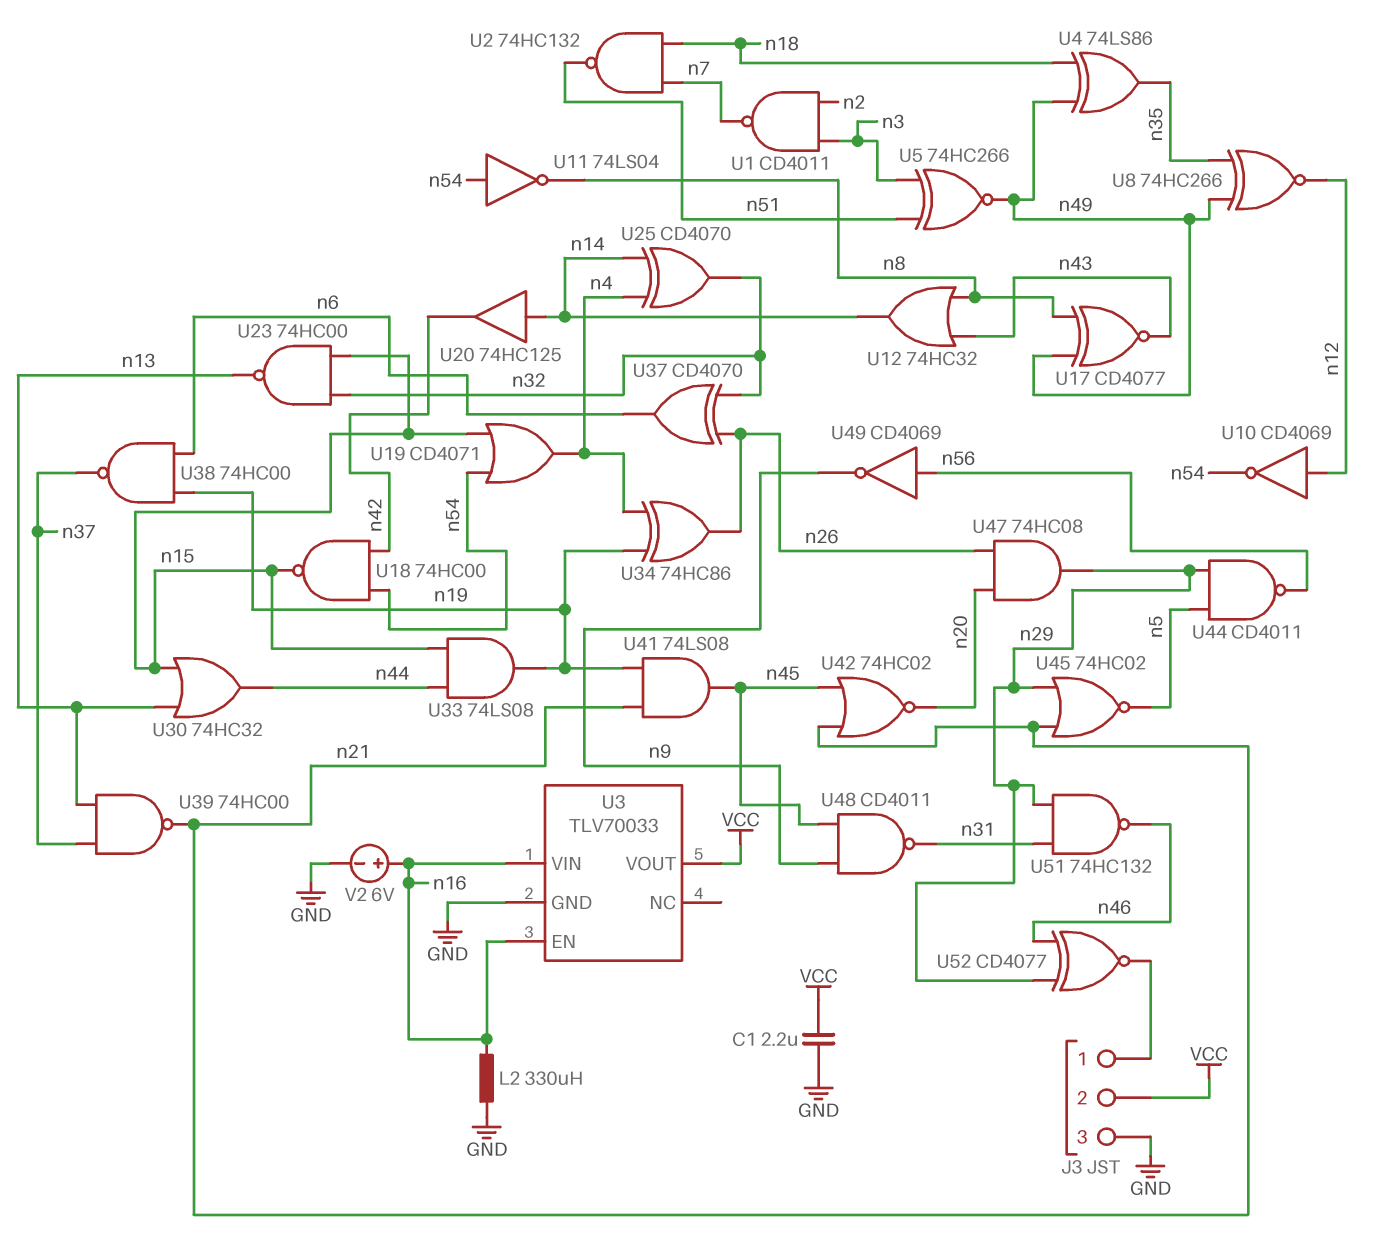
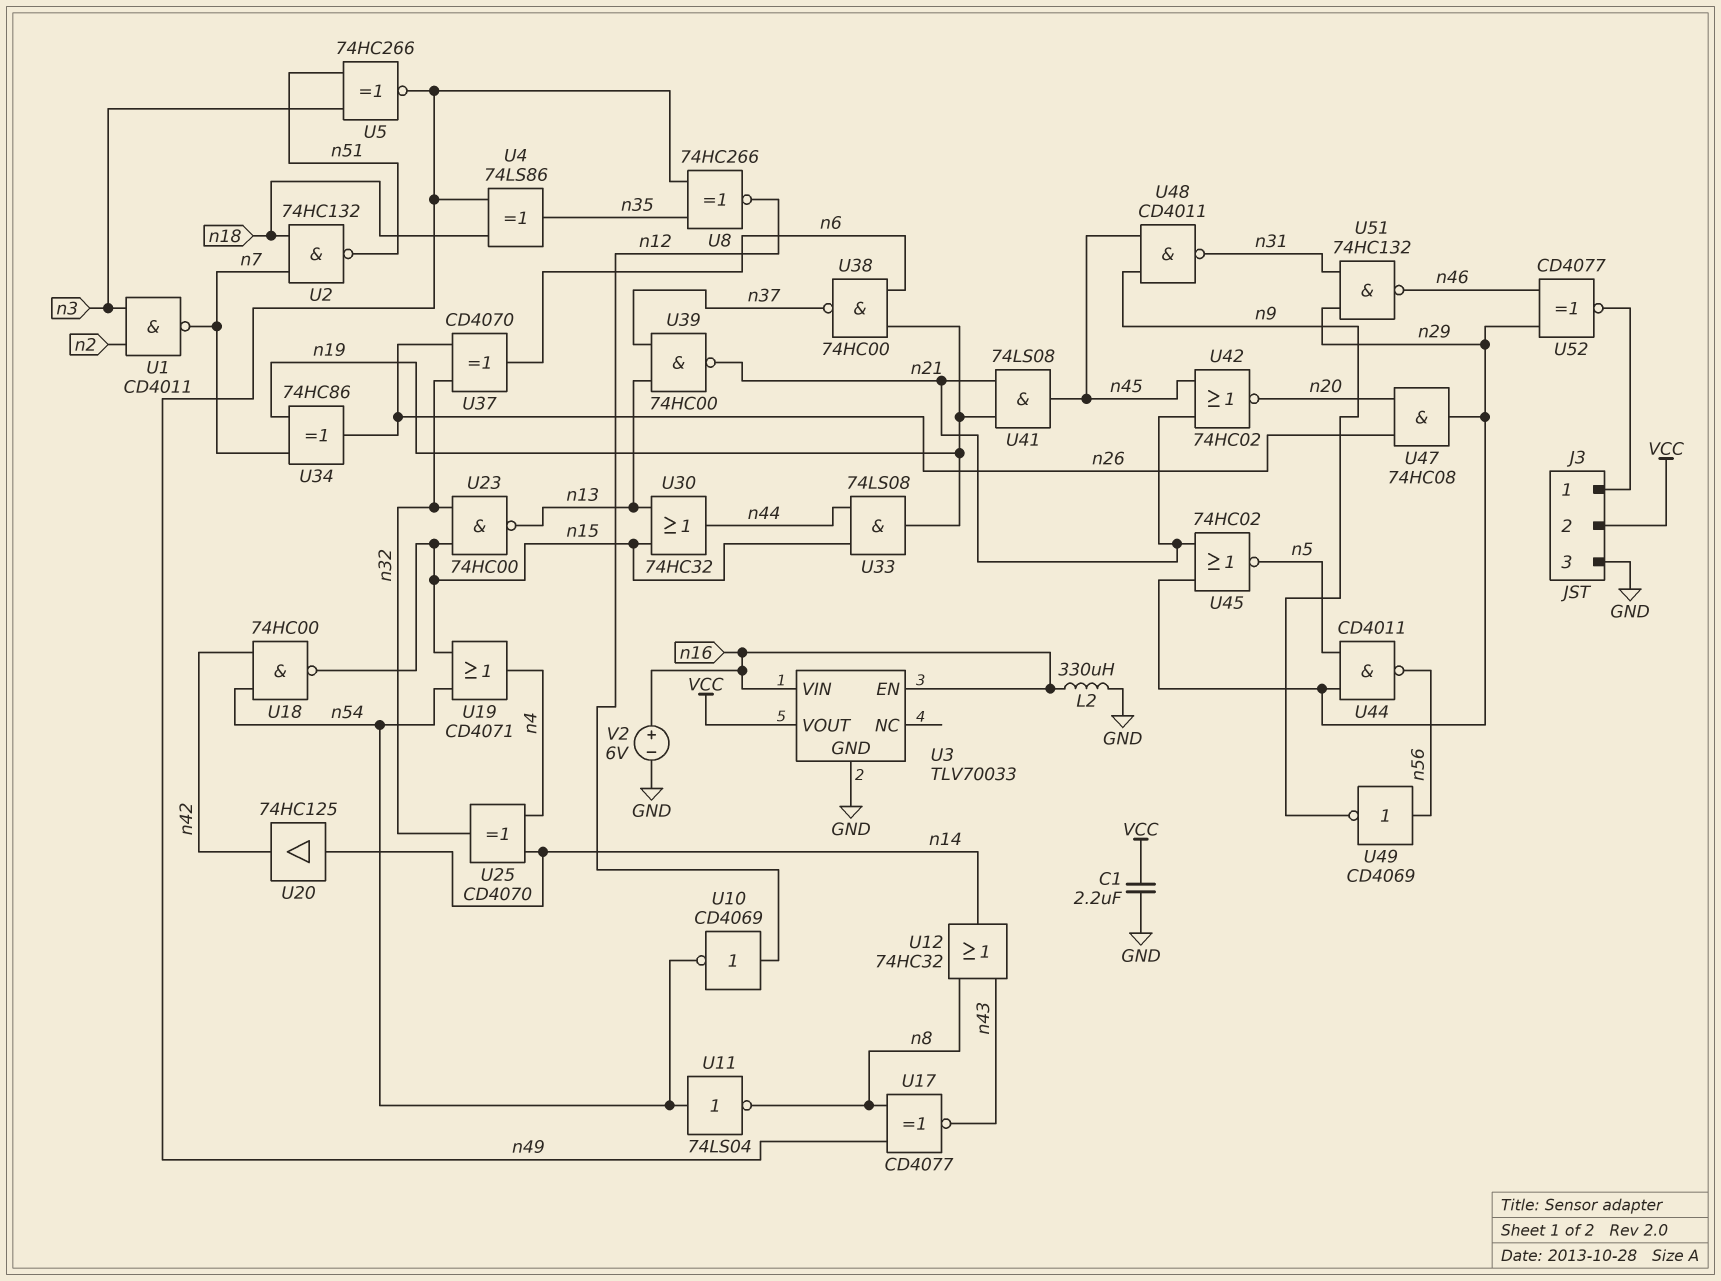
U34: XOR 74HC86 (in n4, in n19, out n26) -> XOR 74HC86 (in n7, in n19, out n26)

